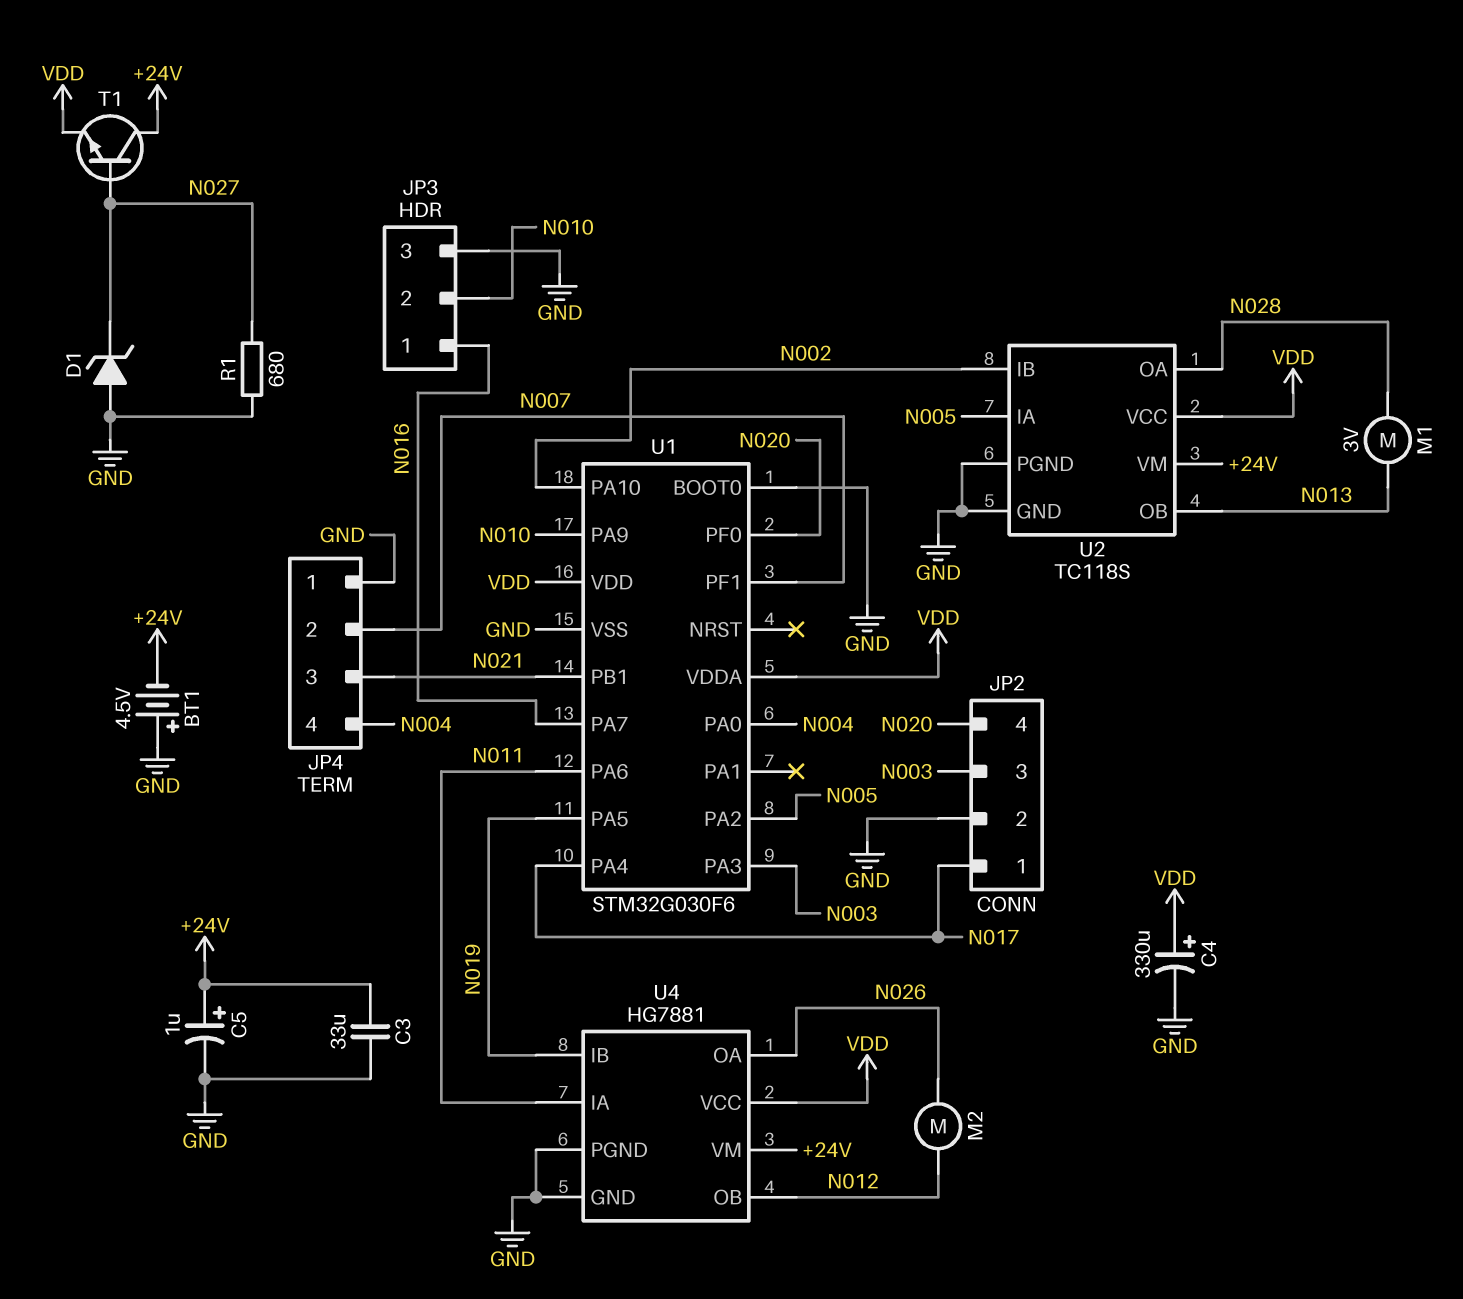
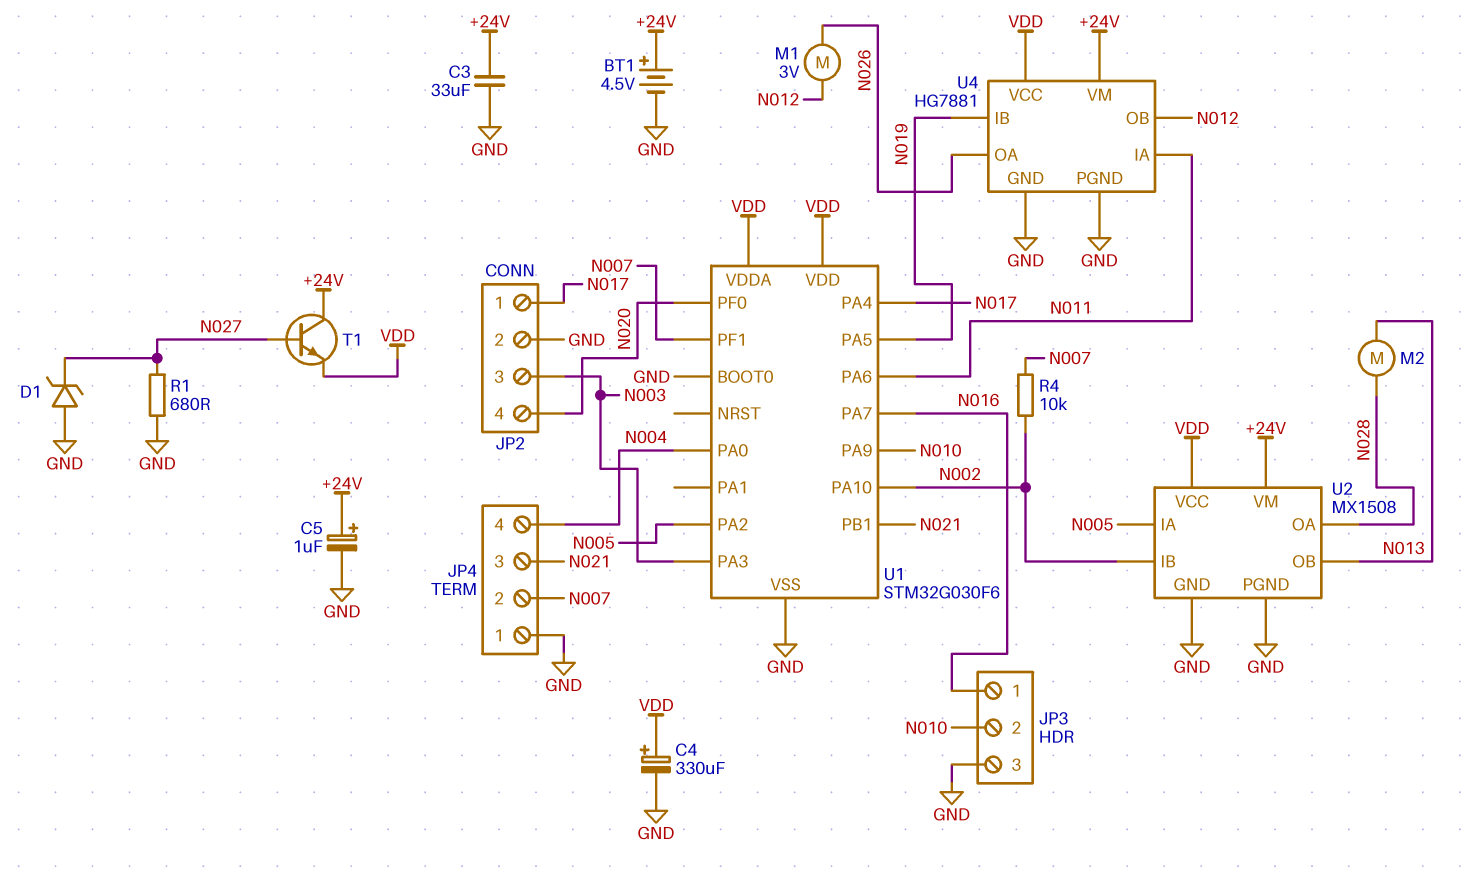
BT1: 4.5V (plus GND, minus +24V) -> 4.5V (plus +24V, minus GND)
M1: motor 3V (N013, N028) -> motor 3V (N012, N026)
M2: motor (N012, N026) -> motor (N013, N028)
R4: none -> 10k (N002, N007)
U2: TC118S -> MX1508

